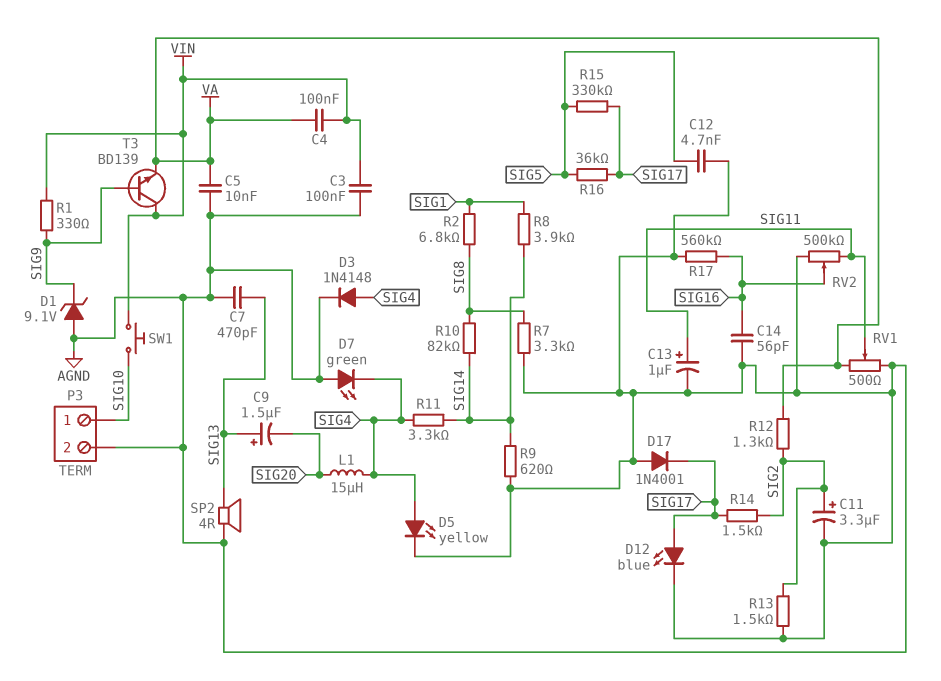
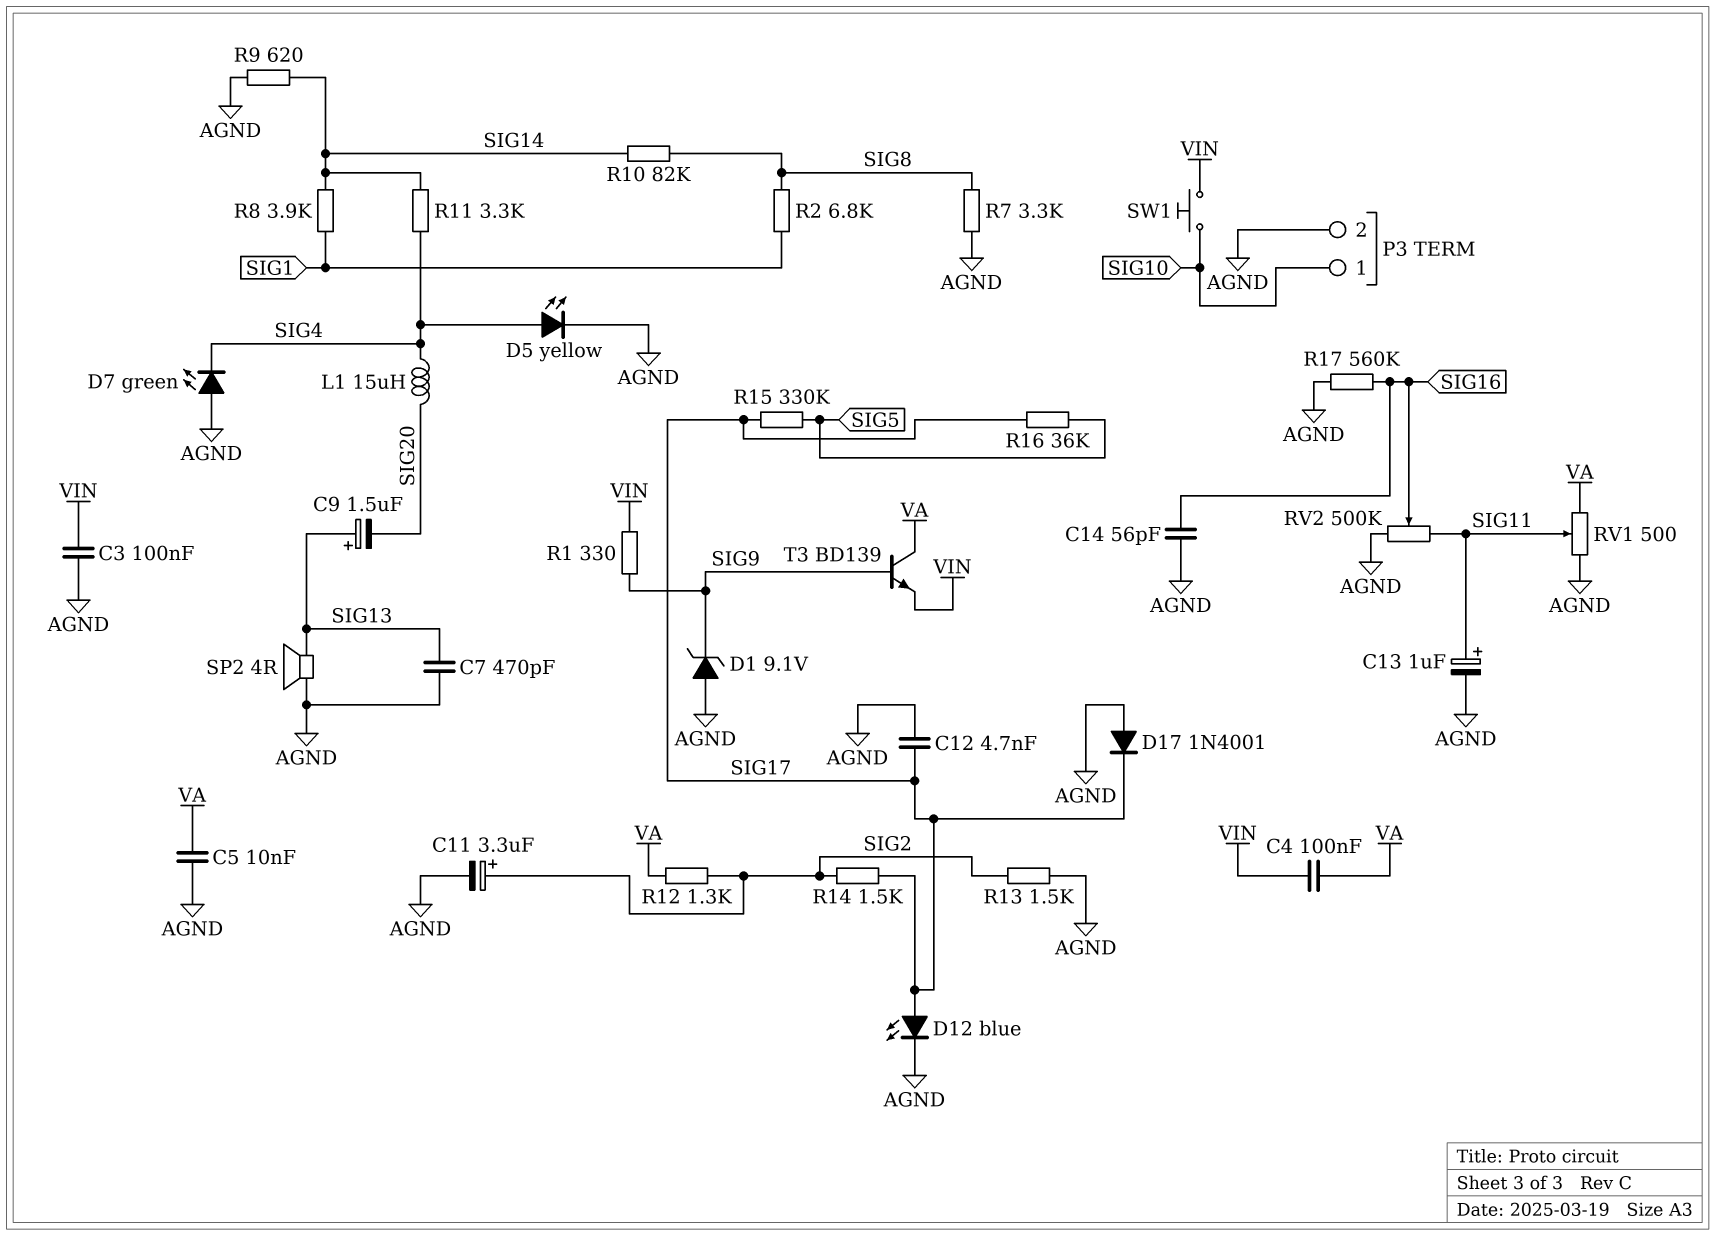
C12: 4.7nF (AGND, SIG5) -> 4.7nF (AGND, SIG17)
D3: diode 1N4148 (A SIG4, K AGND) -> none
T3: NPN BD139 (B SIG9, C VIN, E VA) -> NPN BD139 (B SIG9, C VA, E VIN)

